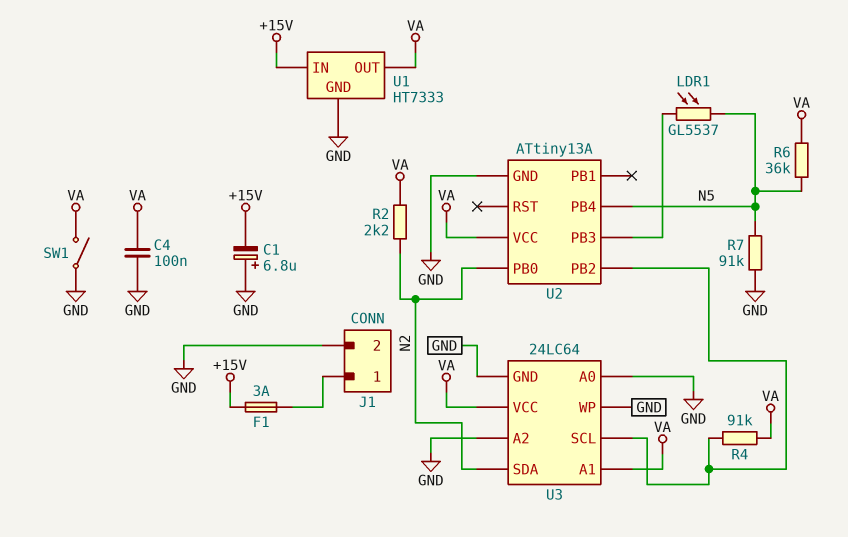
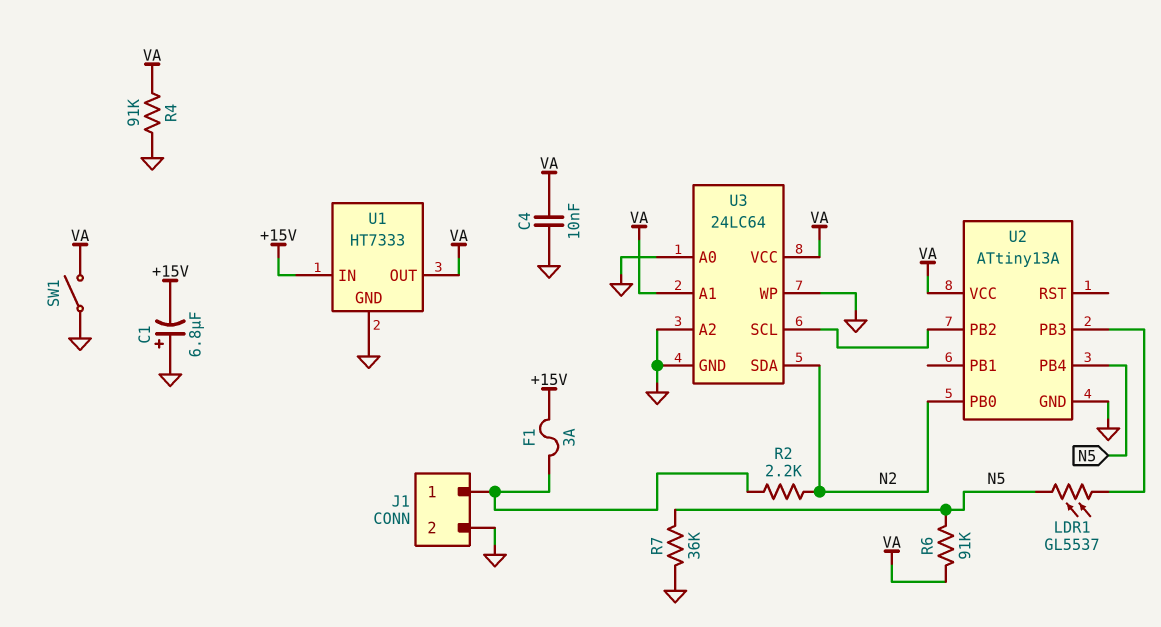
C4: 100nF (GND, VA) -> 10nF (GND, VA)
R2: 2.2k (N2, VA) -> 2.2k (J1/1, N2)
R4: 91k (U2/PB2, VA) -> 91k (GND, VA)
R6: 36k (N5, VA) -> 91k (N5, VA)
R7: 91k (GND, N5) -> 36k (GND, N5)

